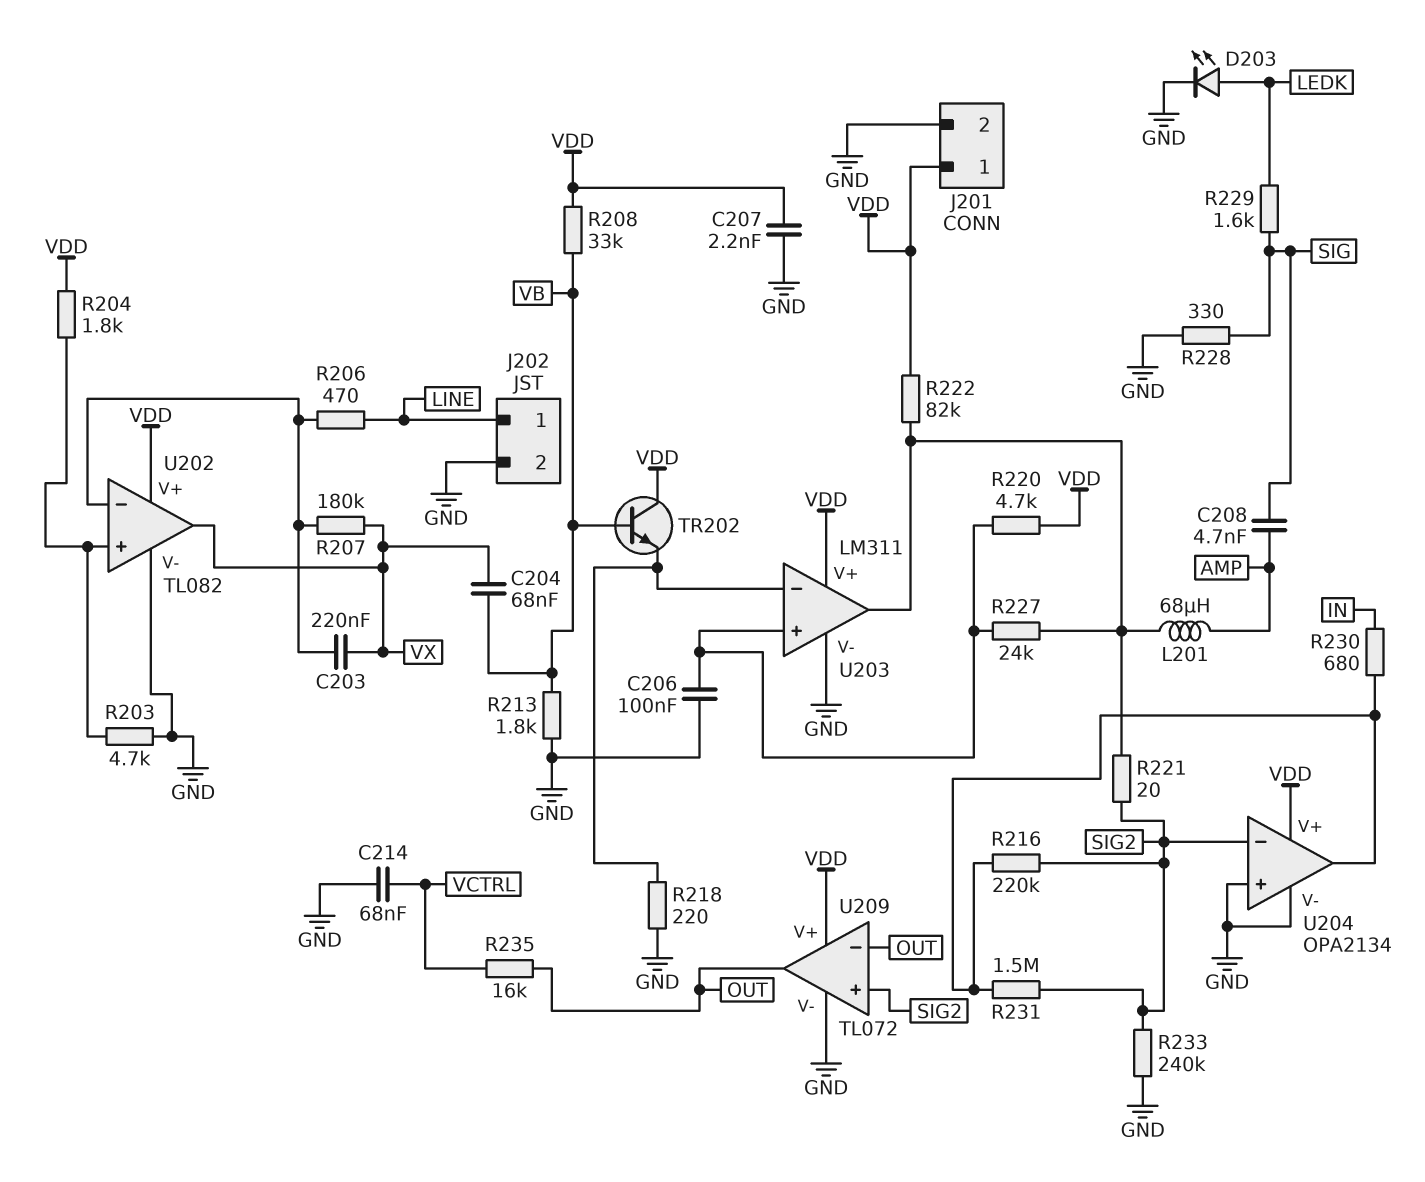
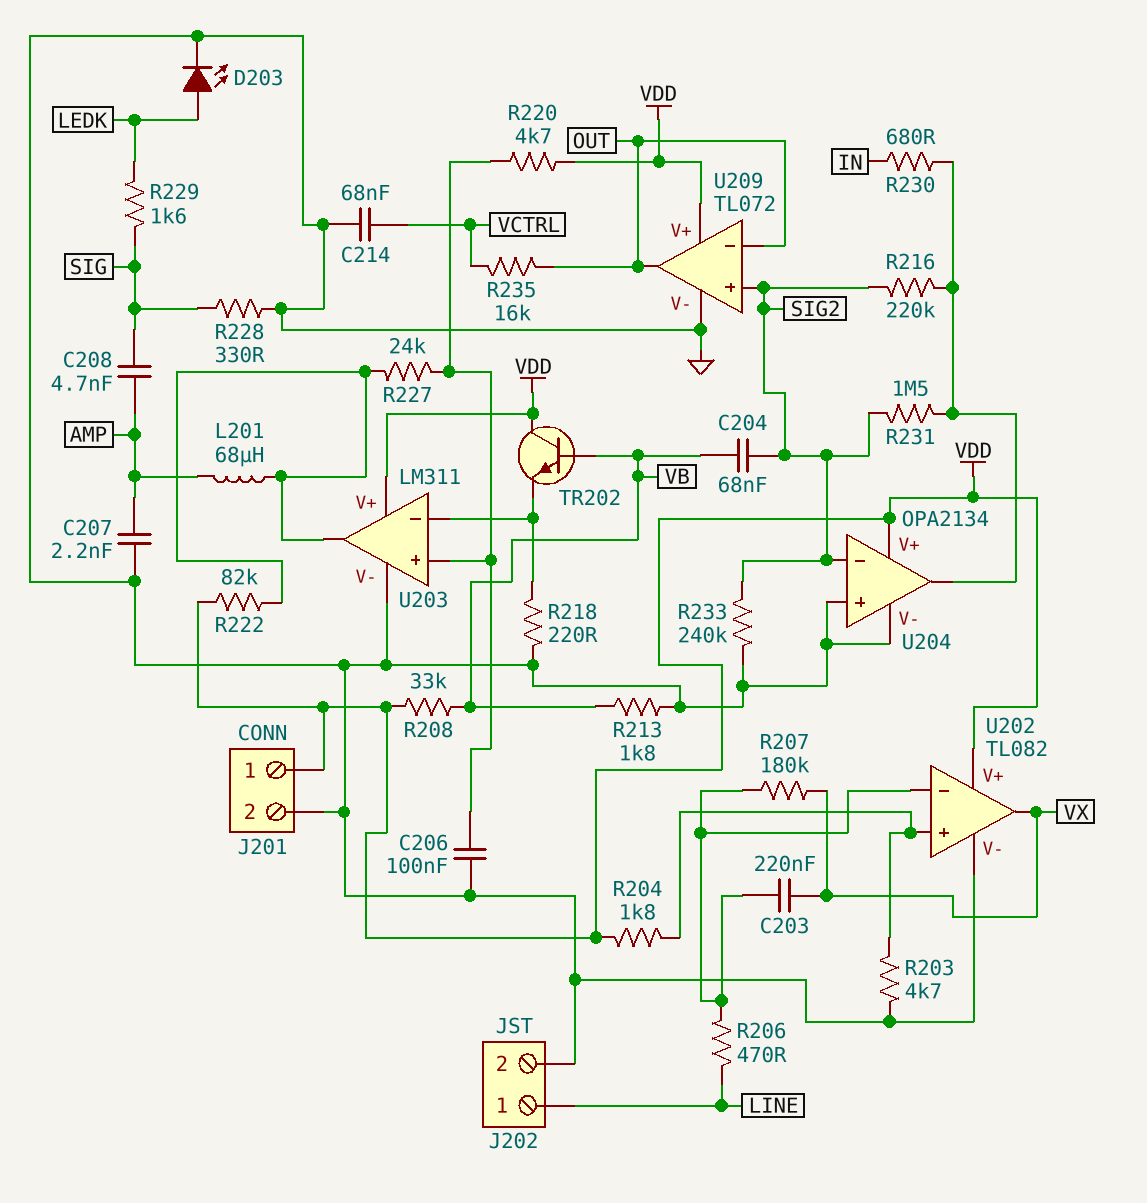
C204: 68nF (VB, VX) -> 68nF (SIG2, VB)
C207: 2.2nF (GND, VDD) -> 2.2nF (AMP, GND)
R221: 20 (SIG2, U203/out) -> none

